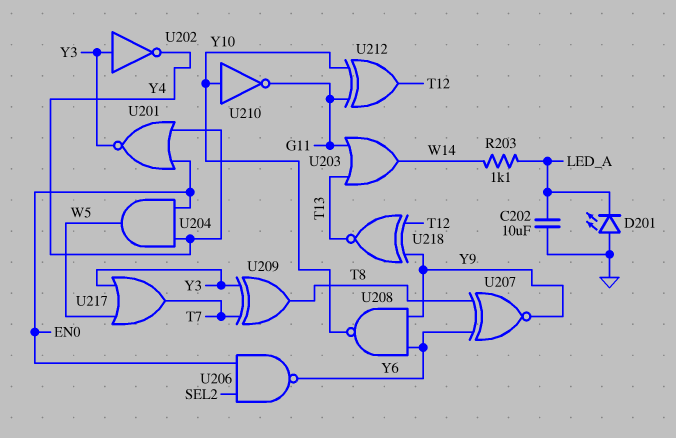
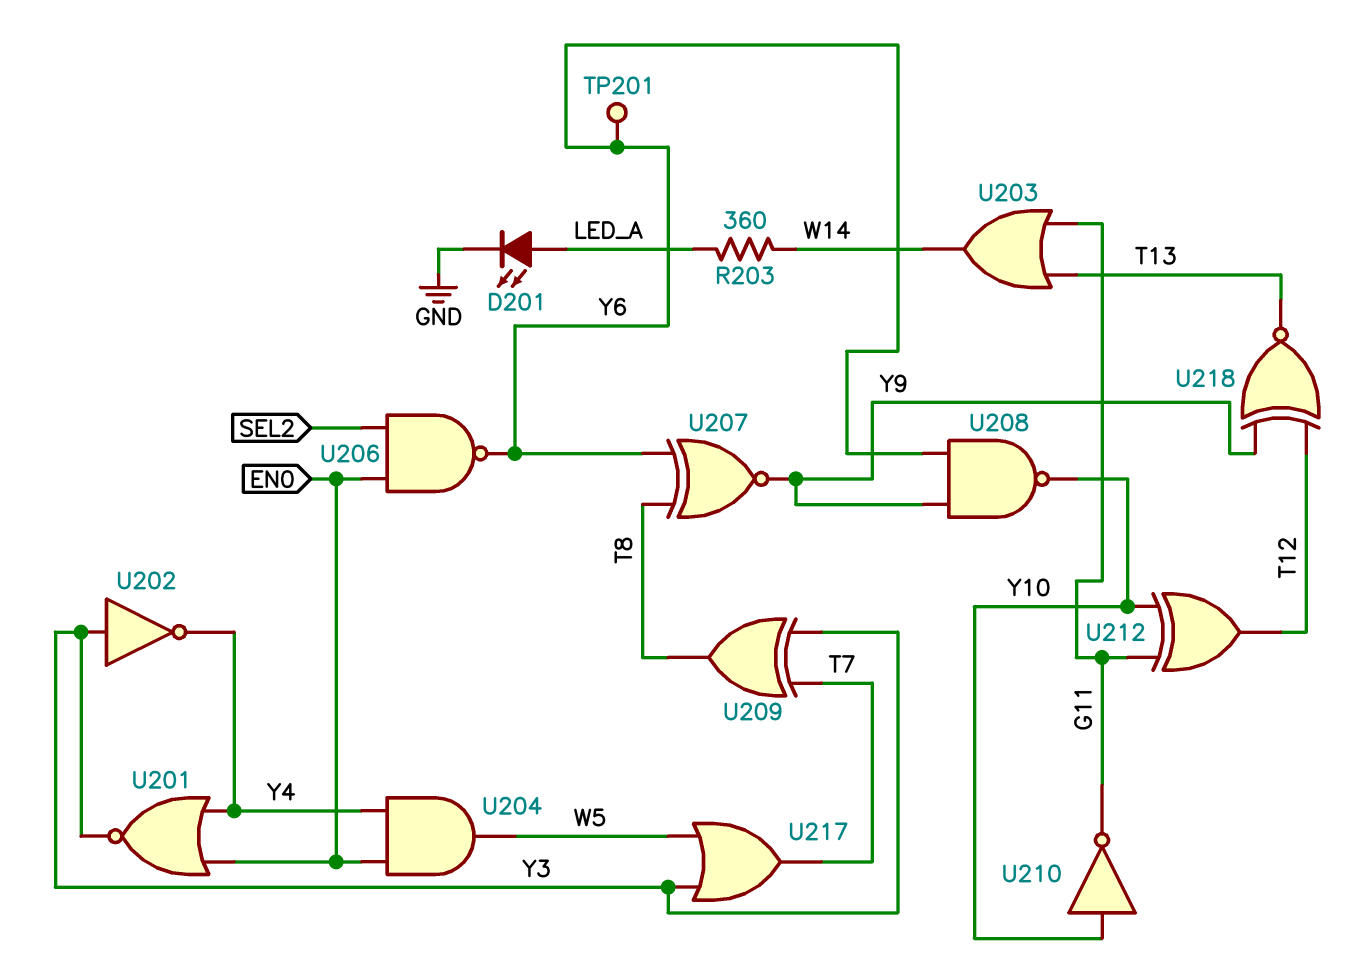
C202: 10uF (GND, LED_A) -> none
D201: LED (A GND, K LED_A) -> LED (A LED_A, K GND)
R203: 1.1k (LED_A, W14) -> 360 (LED_A, W14)
TP201: none -> test point (Y6)

